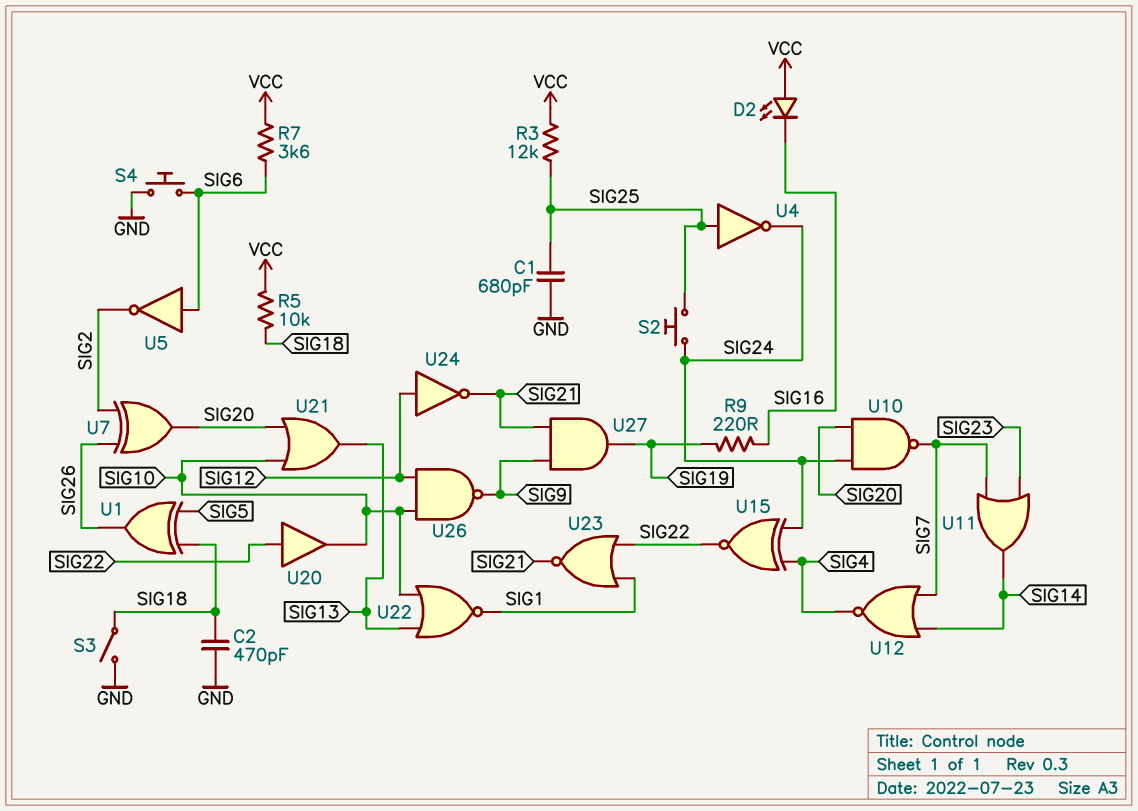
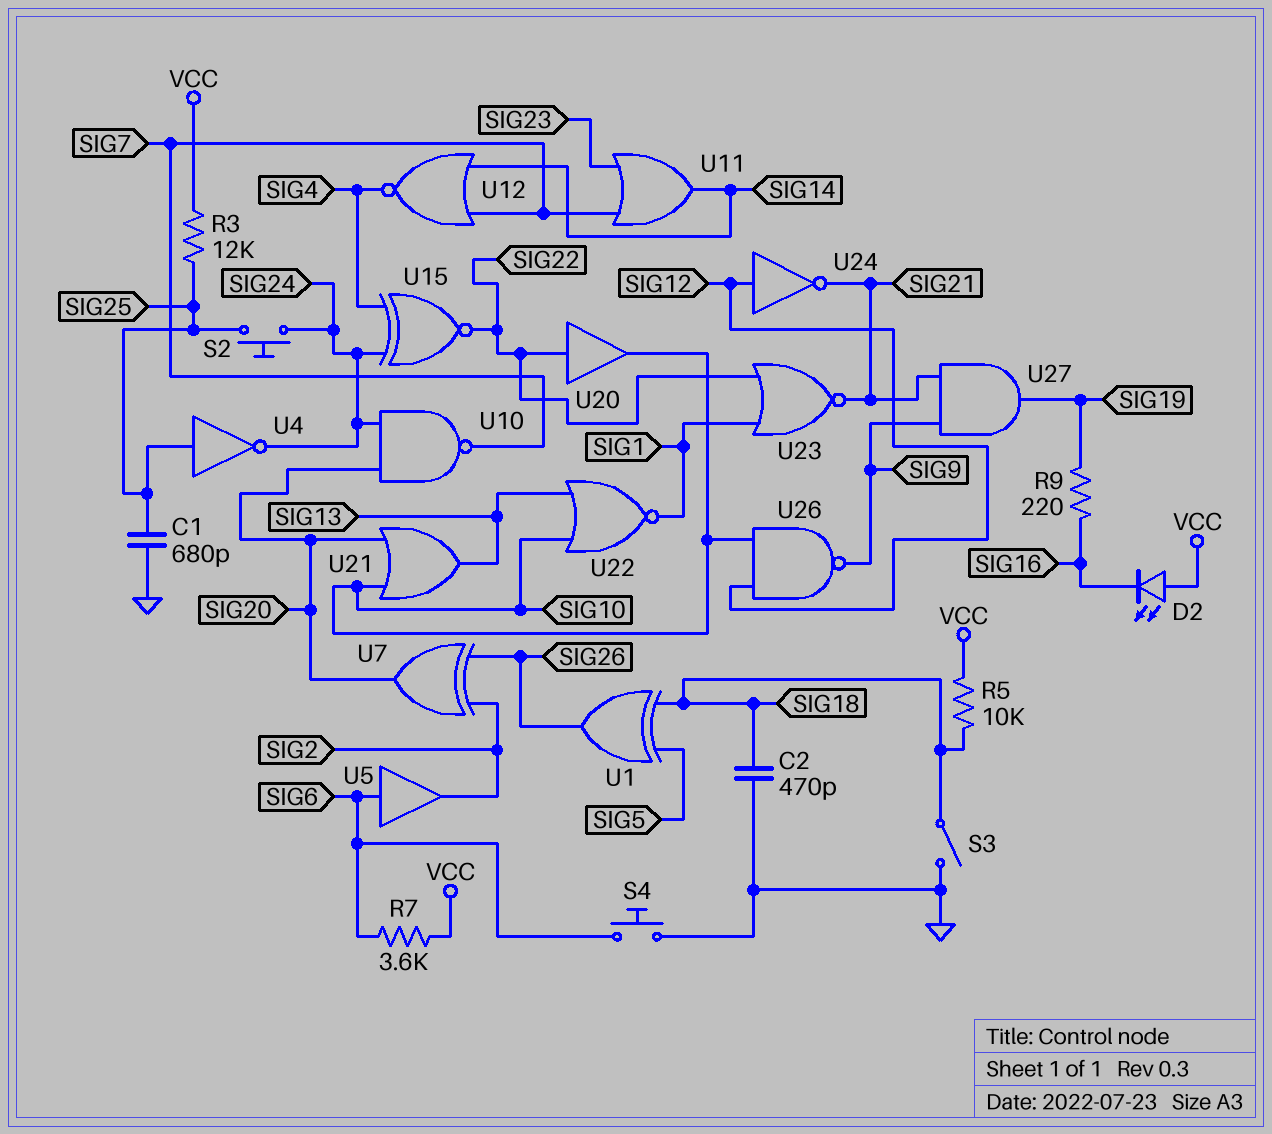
U5: NOT (in SIG6, out SIG2) -> buffer (in SIG6, out SIG2)

